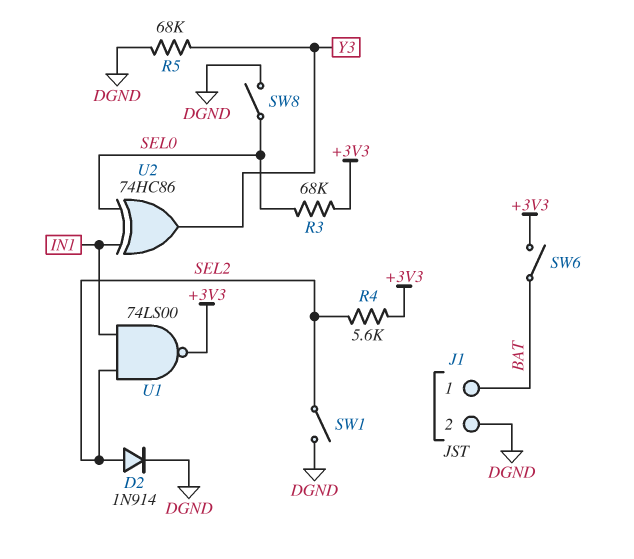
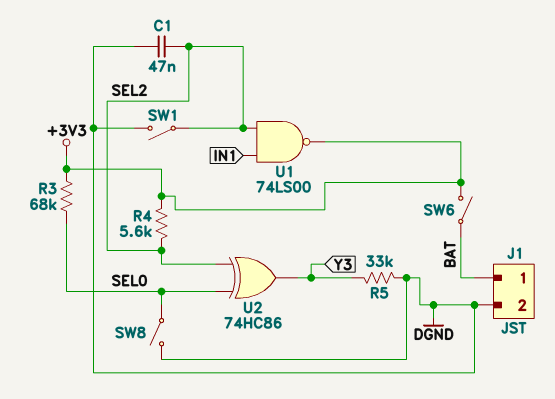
C1: none -> 47nF (DGND, SEL2)
D2: diode 1N914 (A SEL2, K DGND) -> none
R5: 68k (DGND, Y3) -> 33k (DGND, Y3)
U2: XOR 74HC86 (in IN1, in SEL0, out Y3) -> XOR 74HC86 (in SEL0, in SEL2, out Y3)

